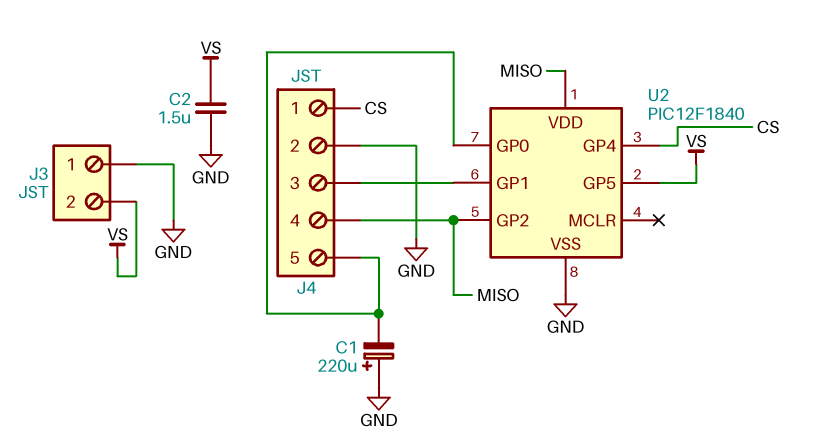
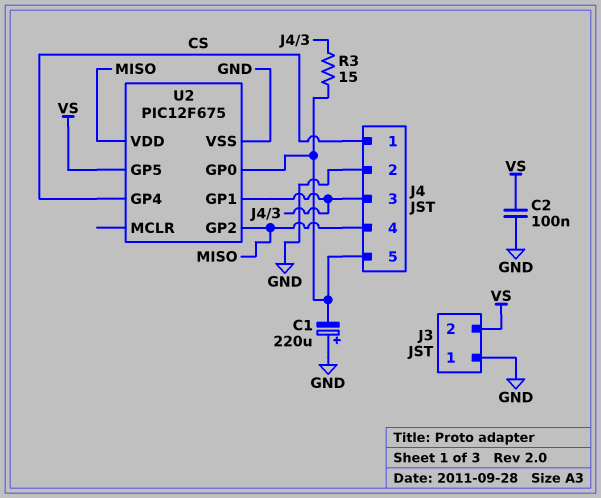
C2: 1.5uF (GND, VS) -> 100nF (GND, VS)
R3: none -> 15 (J4/3, J4/5)
U2: PIC12F1840 -> PIC12F675

